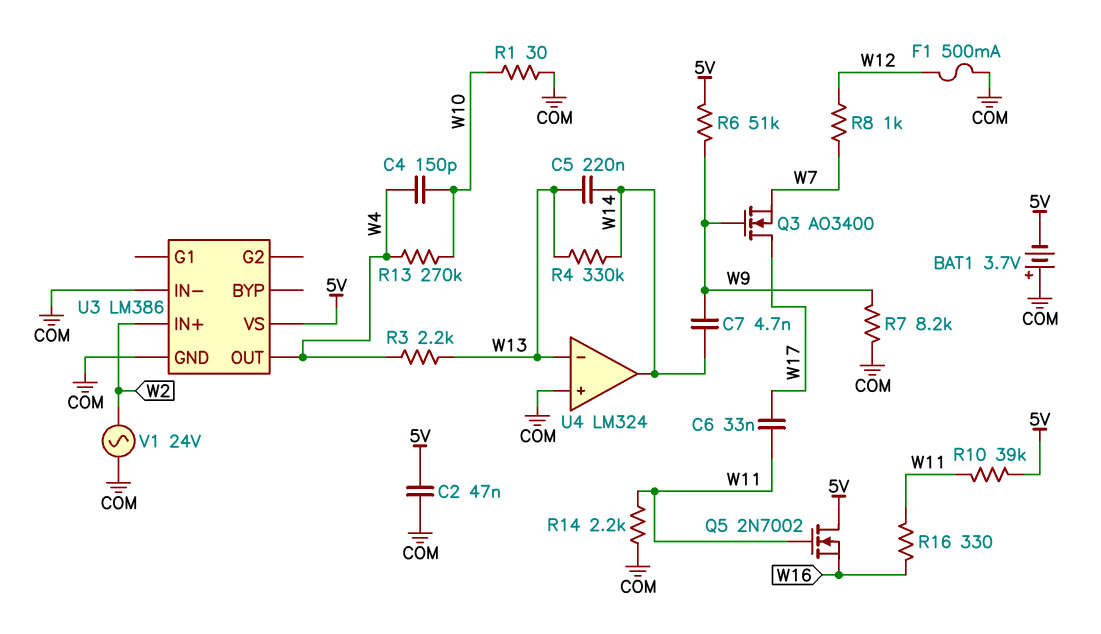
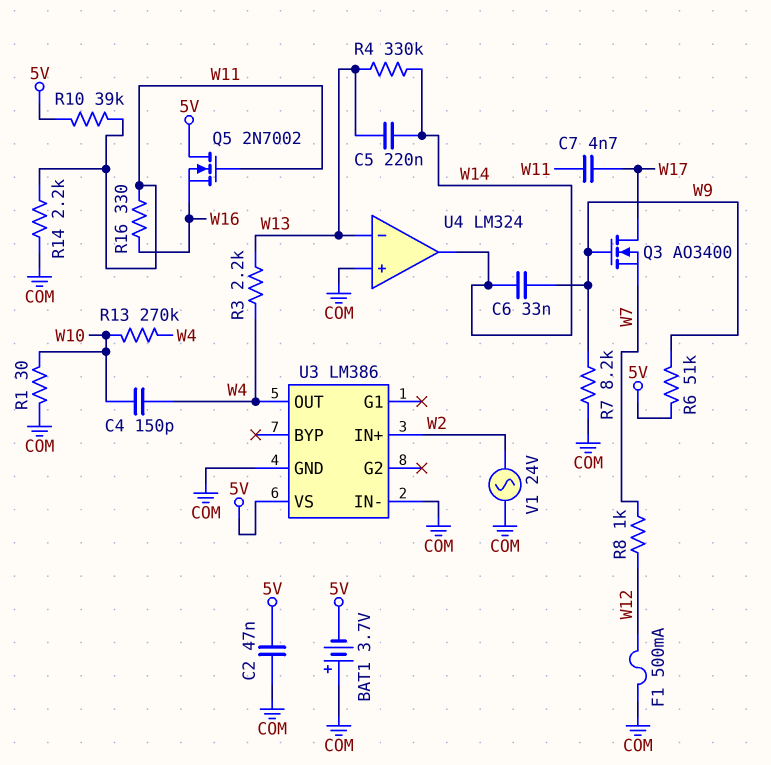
C6: 33nF (W11, W17) -> 33nF (W9, W14)
C7: 4.7nF (W9, W14) -> 4.7nF (W11, W17)

